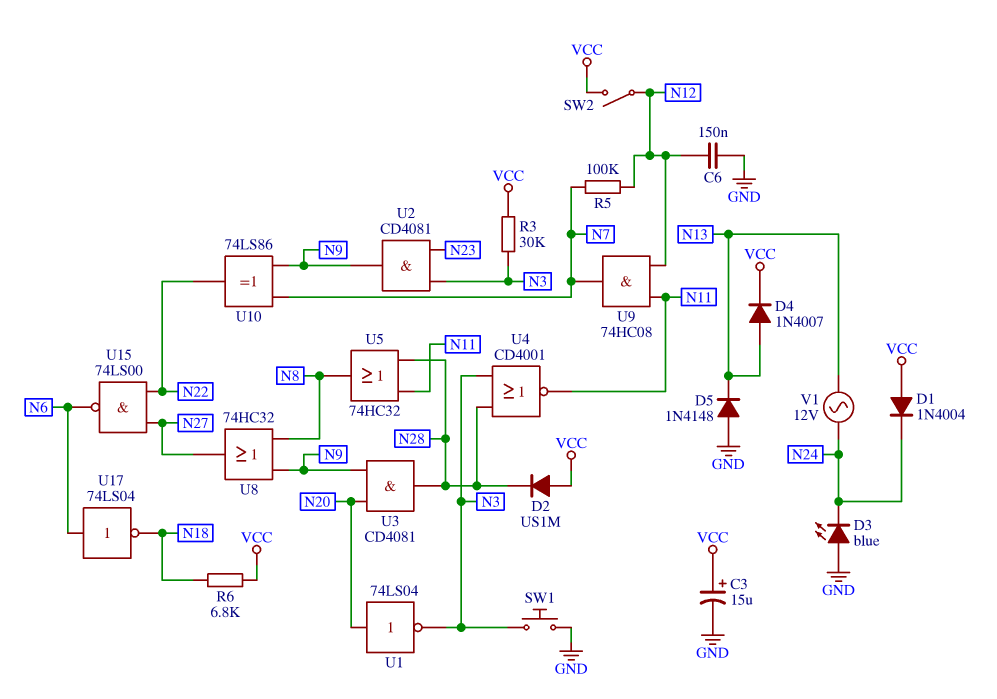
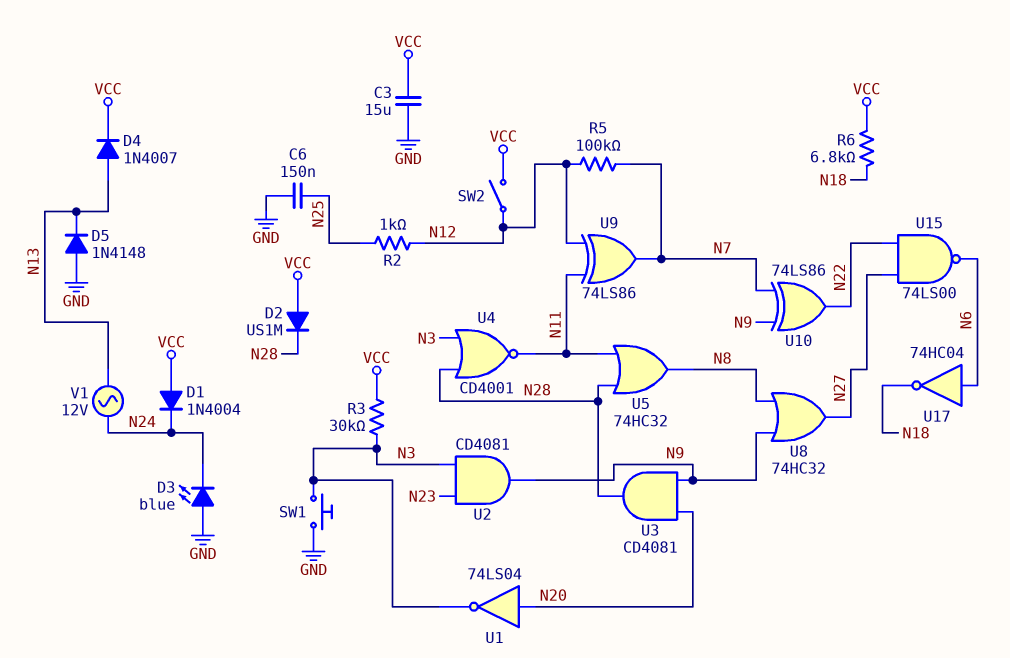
C3: 15uF (plus VCC, minus GND) -> 15uF (GND, VCC)
C6: 150nF (GND, N12) -> 150nF (GND, N25)
R2: none -> 1k (N12, N25)
U9: AND 74HC08 (in N11, in N12, out N7) -> XOR 74LS86 (in N11, in N12, out N7)
U17: NOT 74LS04 (in N6, out N18) -> NOT 74HC04 (in N6, out N18)

